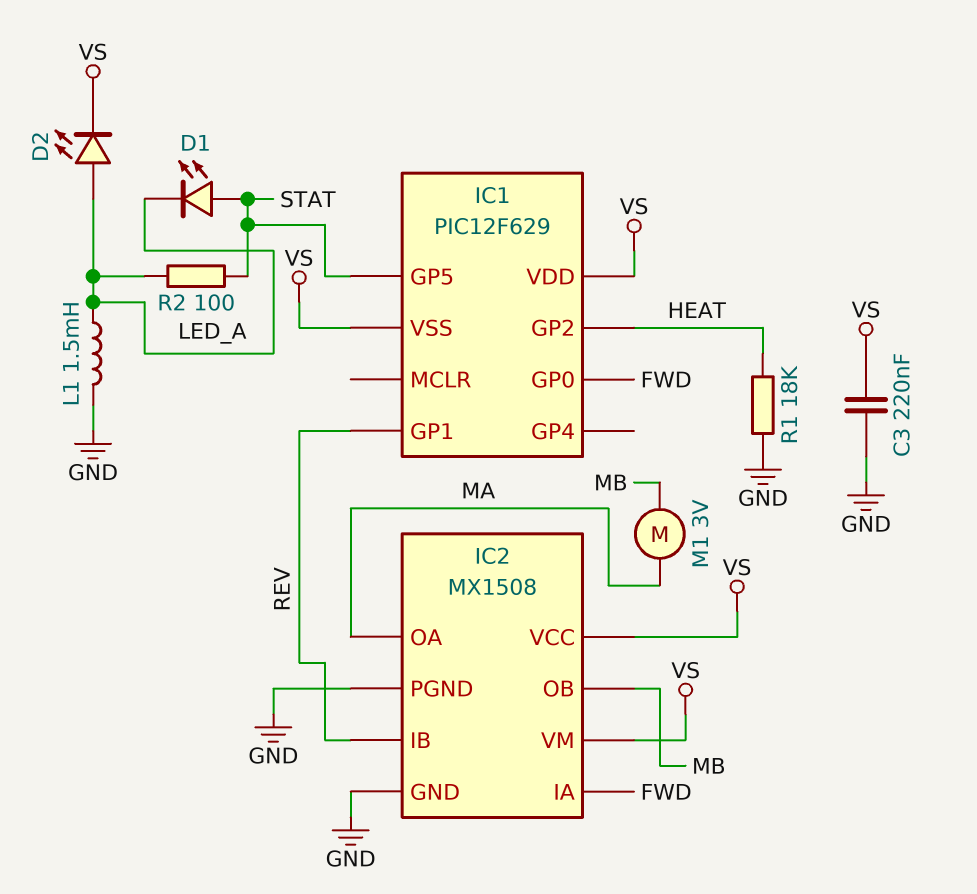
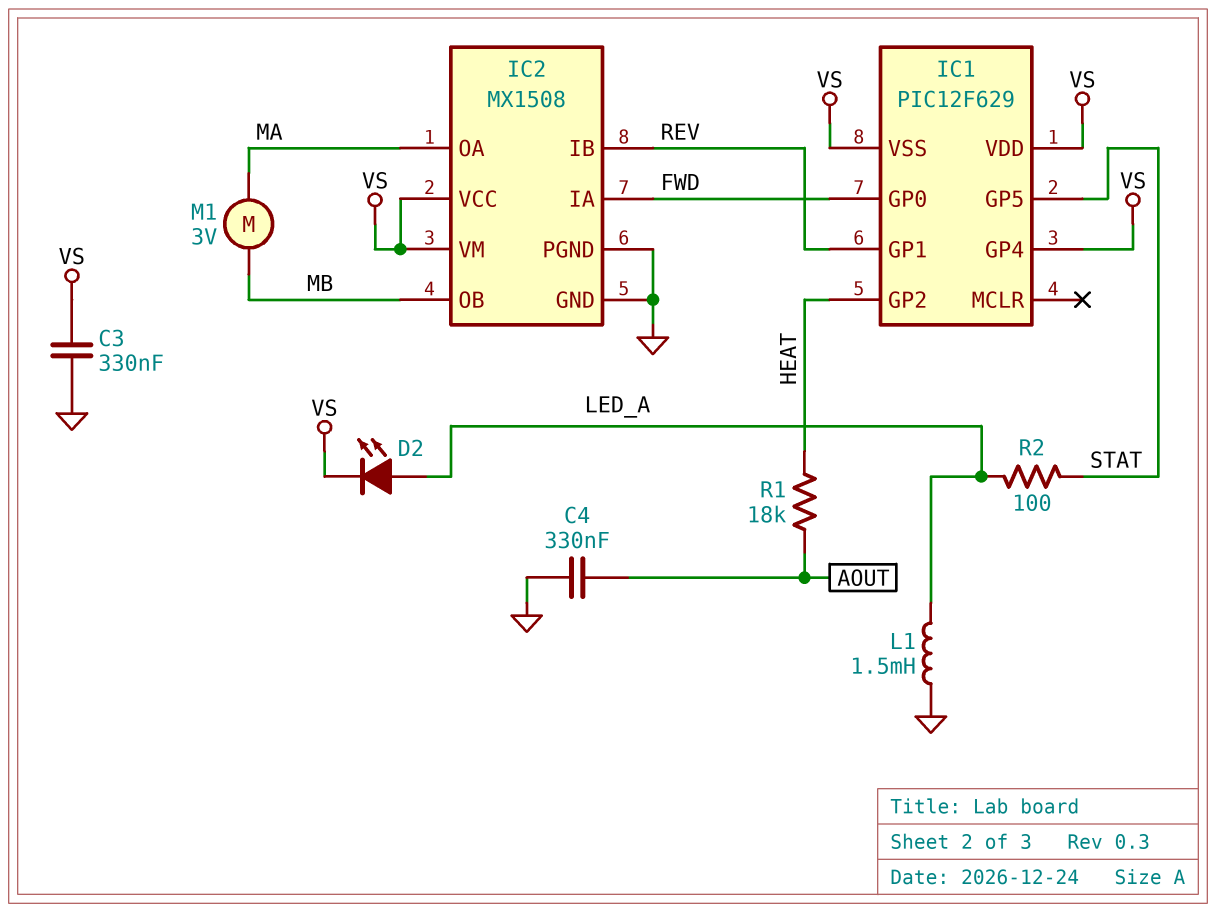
C3: 220nF (GND, VS) -> 330nF (GND, VS)
C4: none -> 330nF (AOUT, GND)
D1: LED (A STAT, K LED_A) -> none
IC1 pin GP4: none -> VS
R1: 18k (GND, HEAT) -> 18k (AOUT, HEAT)

